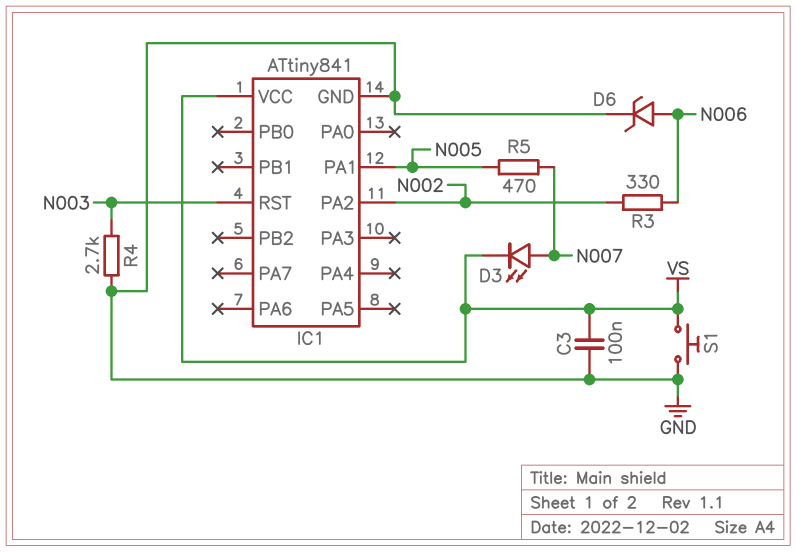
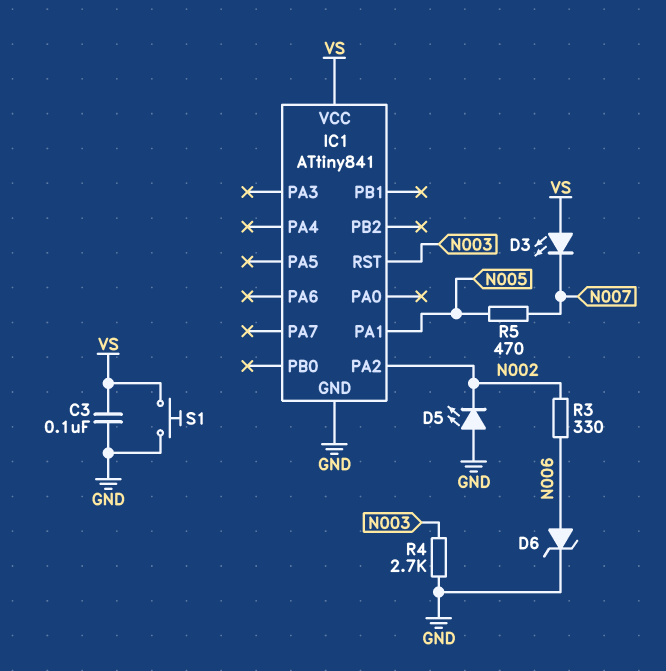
D3: LED (A N007, K VS) -> LED (A VS, K N007)
D5: none -> LED (A GND, K N002)

